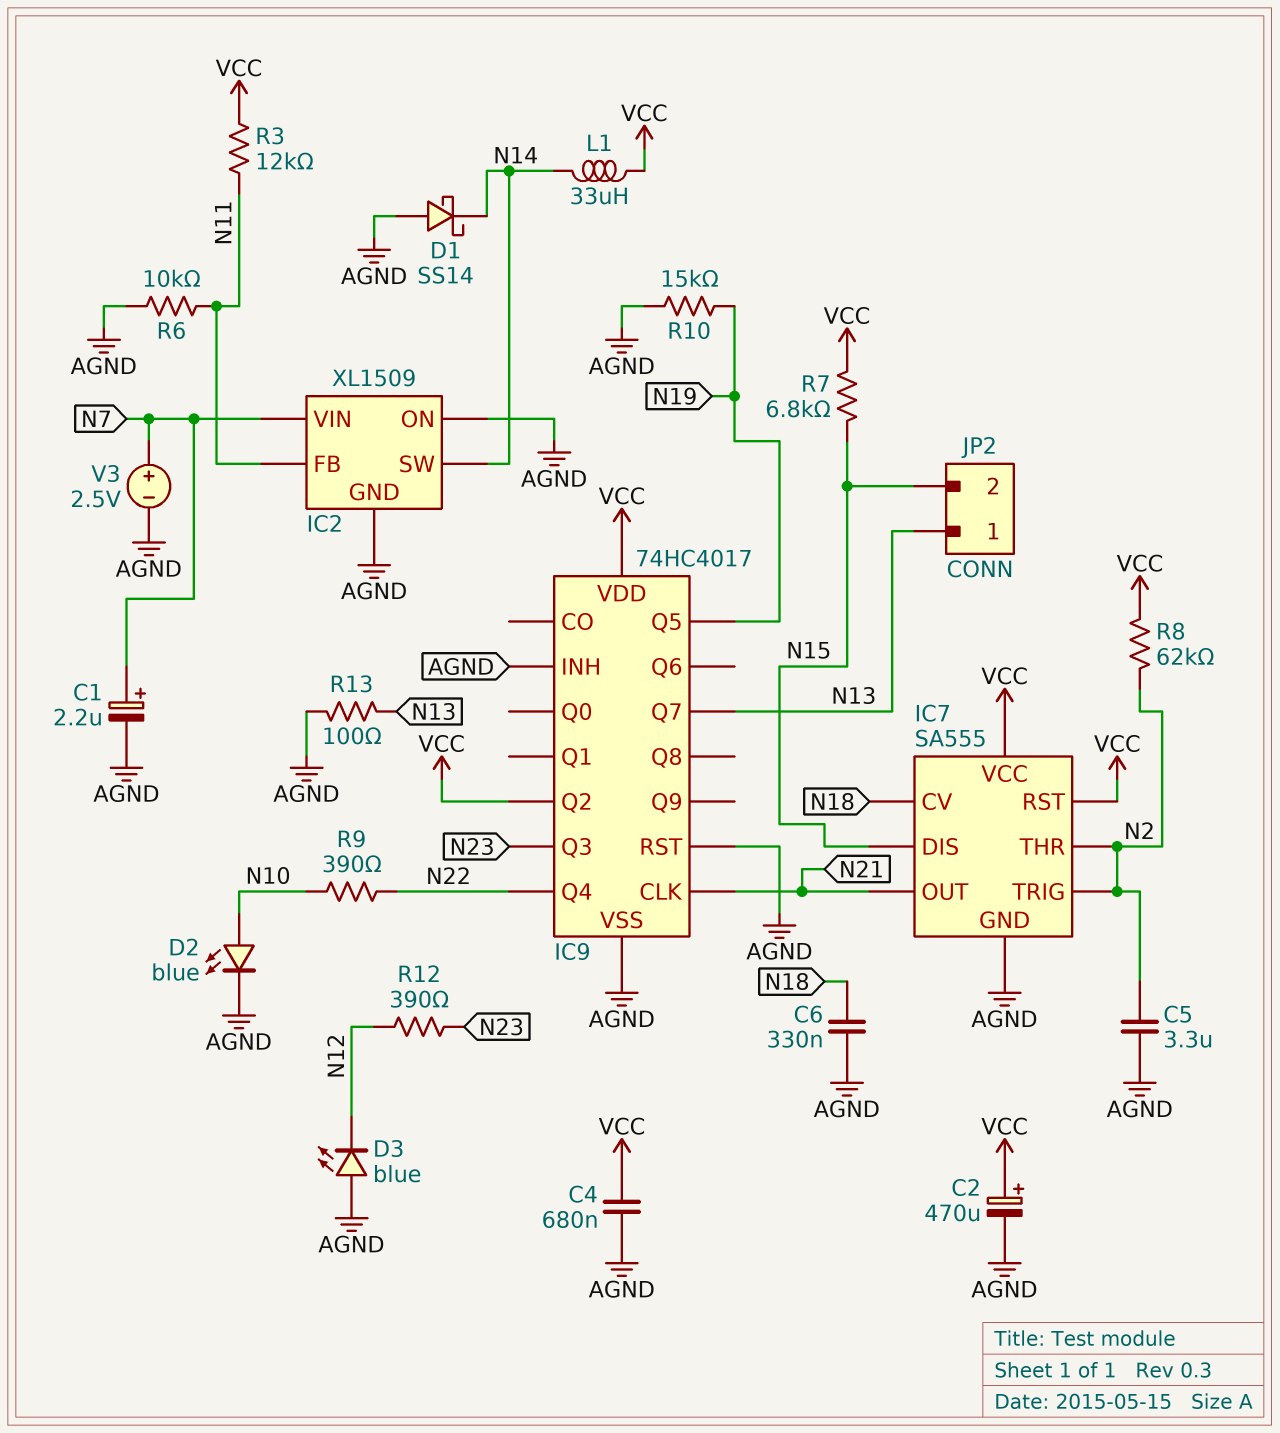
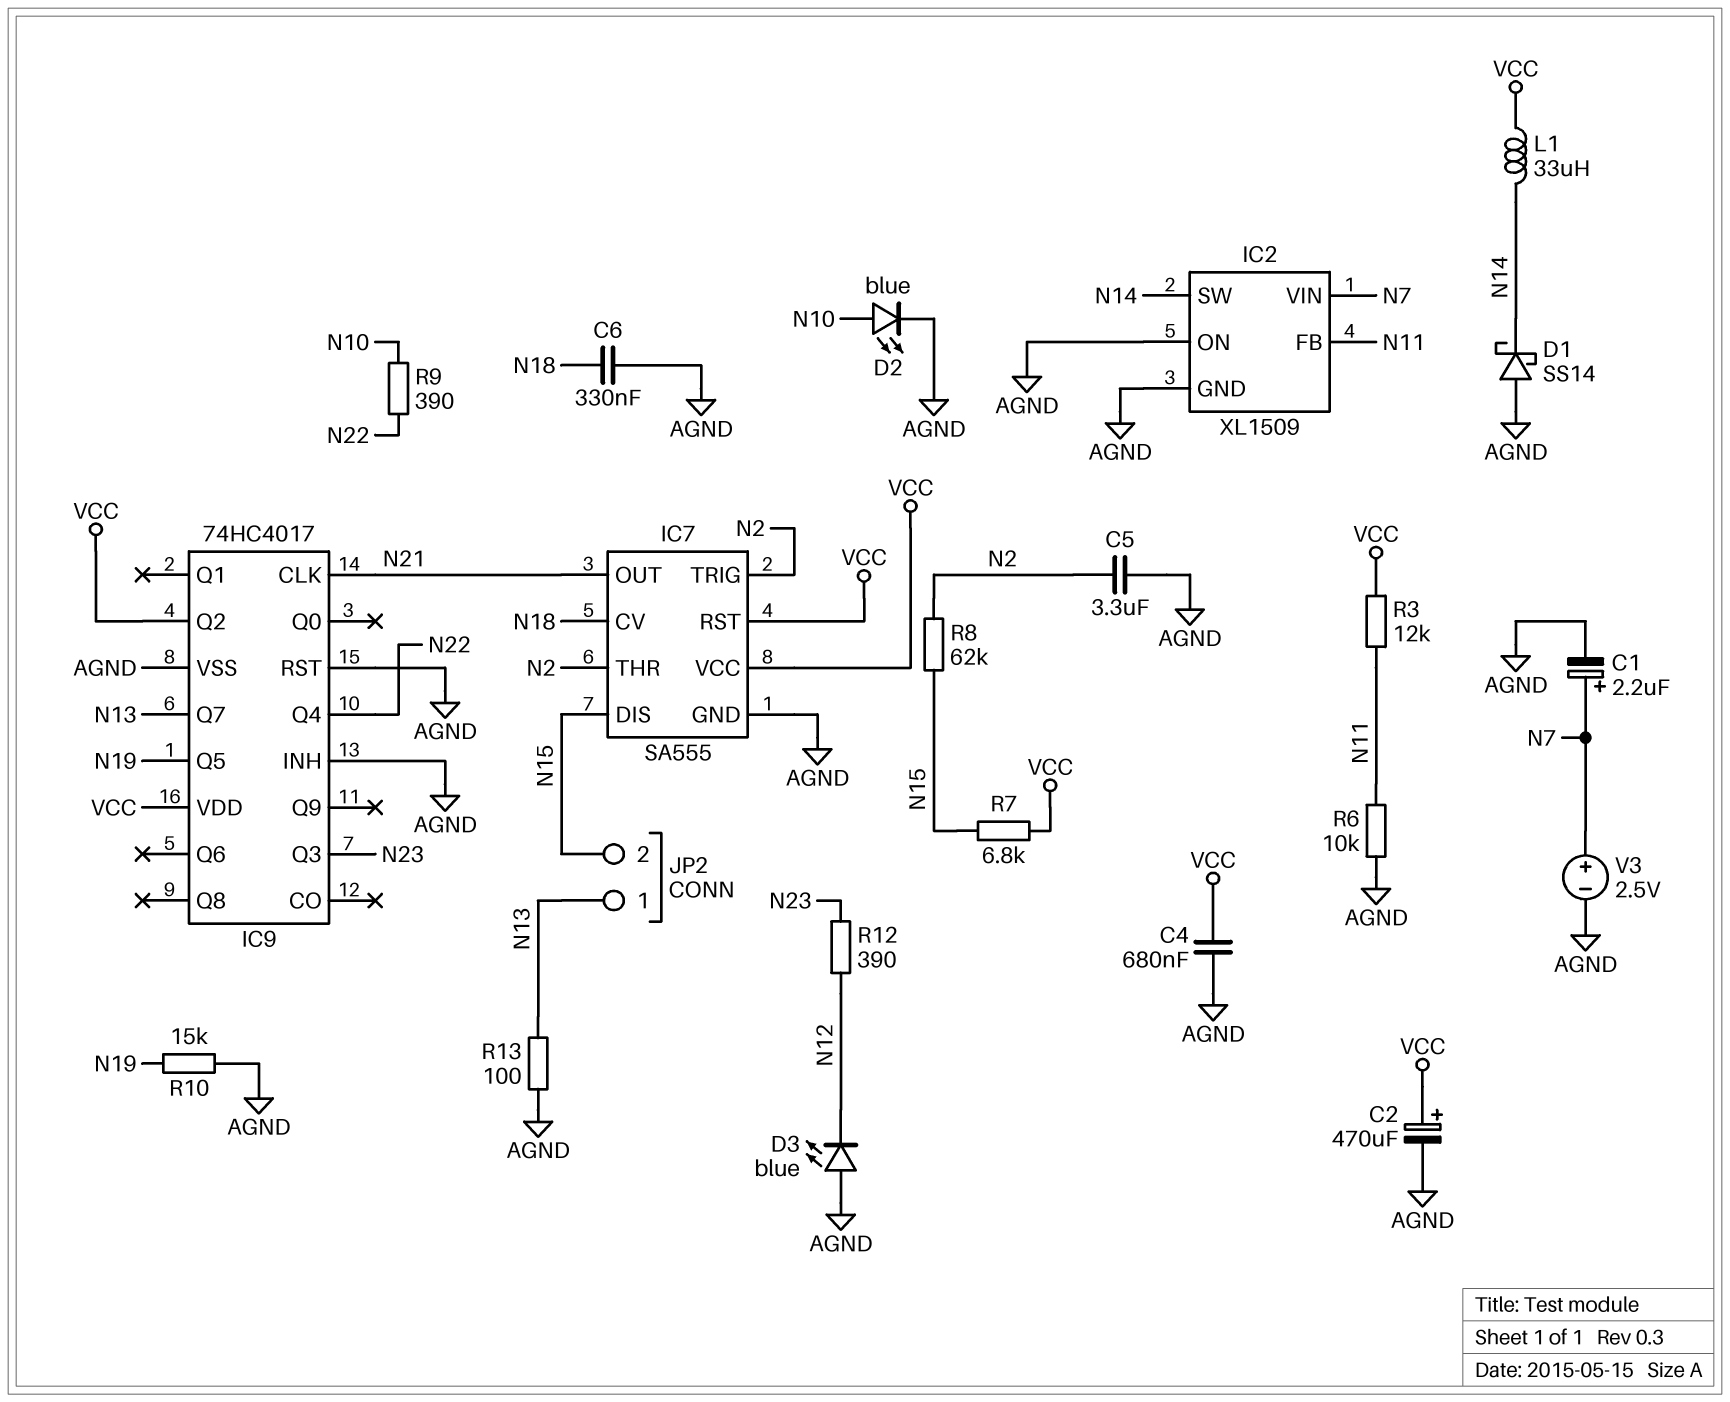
R8: 62k (N2, VCC) -> 62k (N2, N15)

